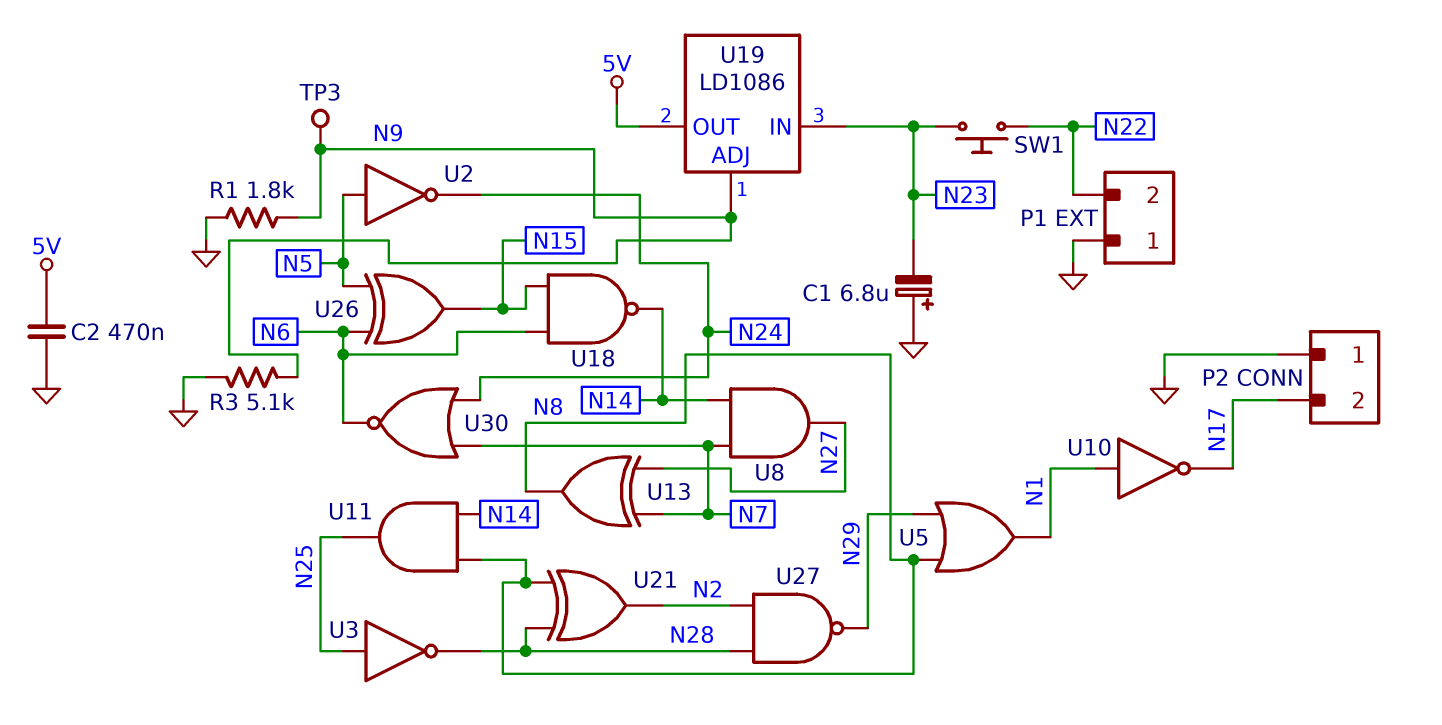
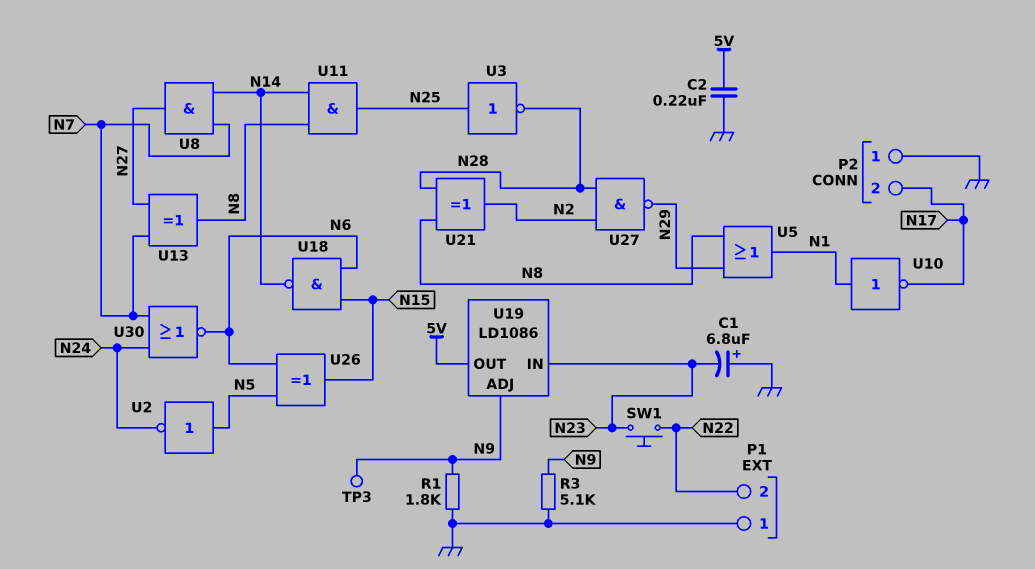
C2: 470nF (5V, GND) -> 220nF (5V, GND)

